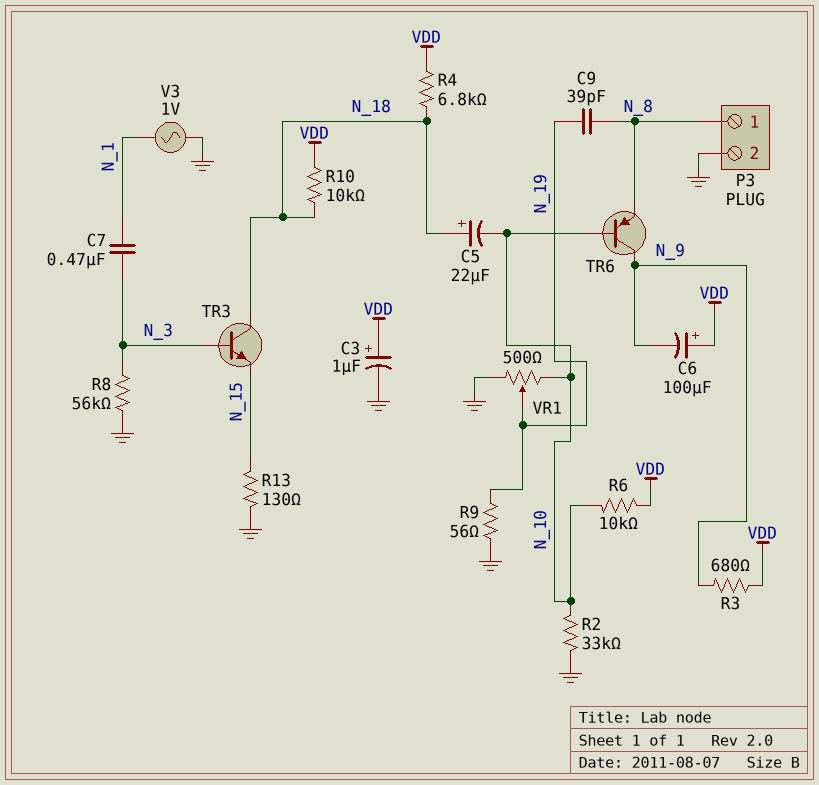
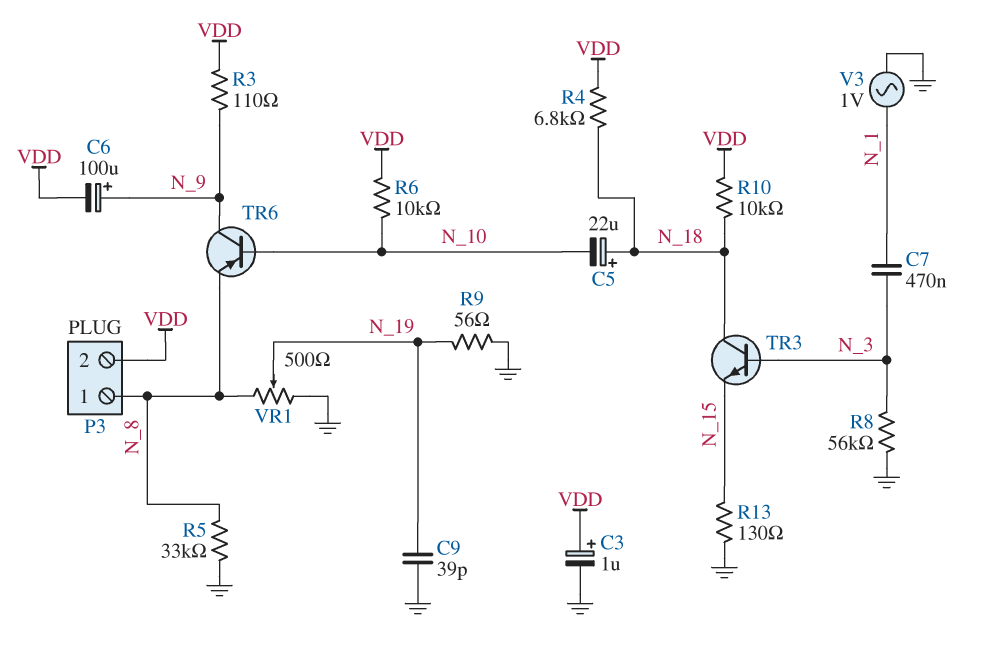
C6: 100uF (plus VDD, minus N_9) -> 100uF (plus N_9, minus VDD)
C9: 39pF (N_8, N_19) -> 39pF (GND, N_19)
P3 pin 2: GND -> VDD
R2: 33k (GND, N_10) -> none
R3: 680 (N_9, VDD) -> 110 (N_9, VDD)
R5: none -> 33k (GND, N_8)
VR1: 500 (GND, N_10, wiper N_19) -> 500 (GND, N_8, wiper N_19)

